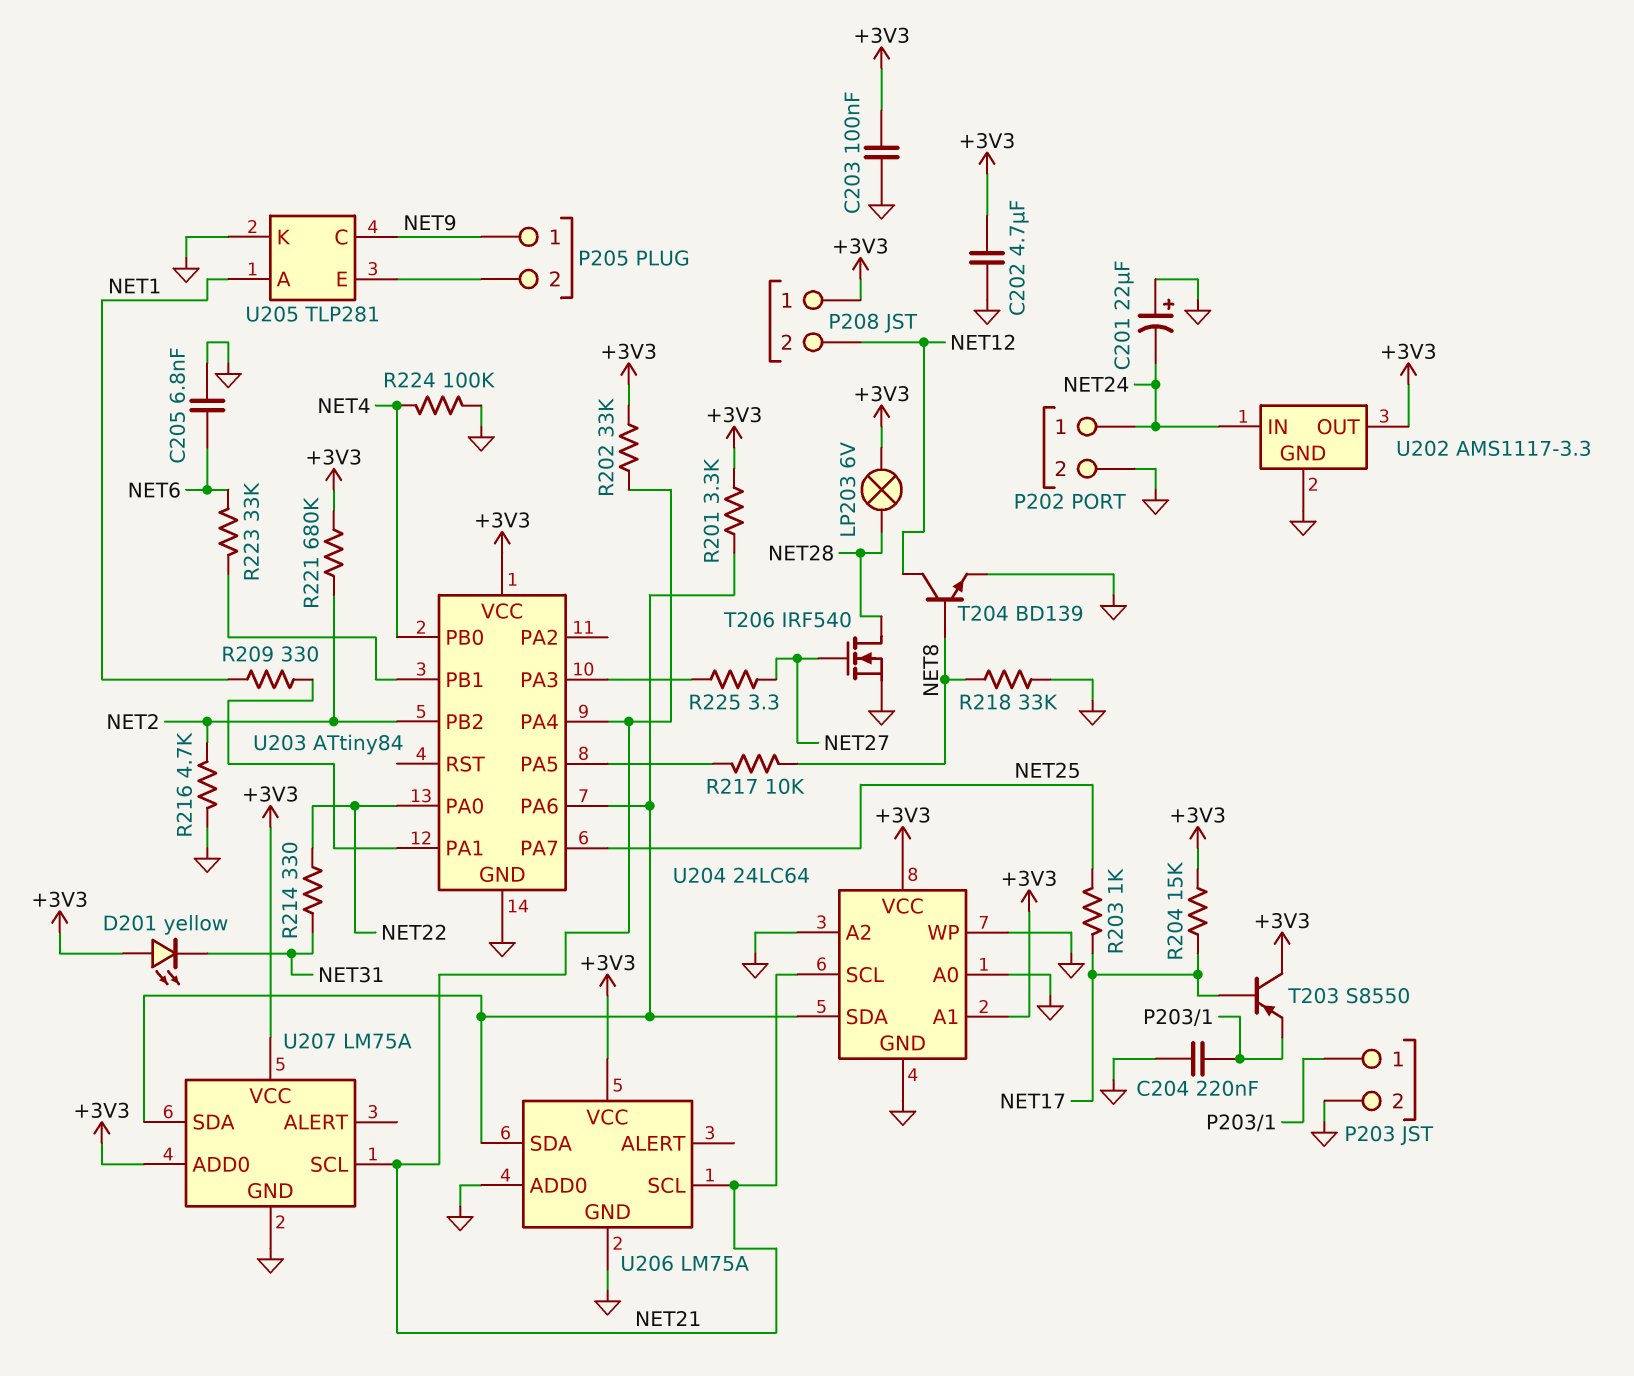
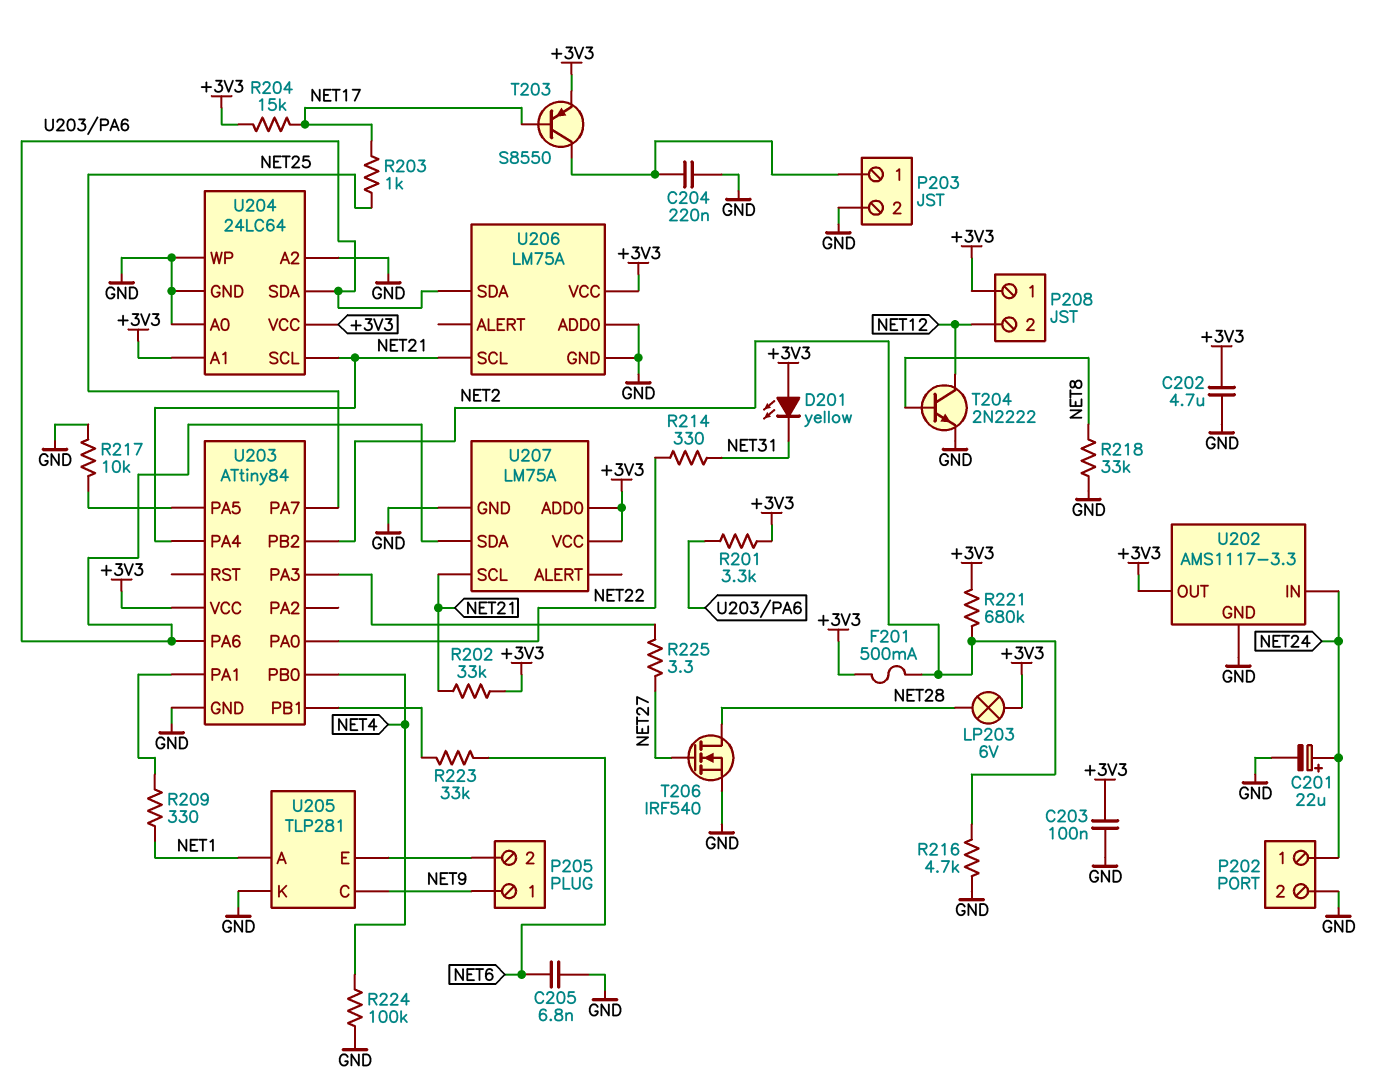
C201: 22uF (plus GND, minus NET24) -> 22uF (plus NET24, minus GND)
F201: none -> 500mA (+3V3, NET2)
R217: 10k (NET8, U203/PA5) -> 10k (GND, U203/PA5)
T203: PNP S8550 (B NET17, C +3V3, E P203/1) -> PNP S8550 (B NET17, C P203/1, E +3V3)
T204: NPN BD139 (B NET8, C NET12, E GND) -> NPN 2N2222 (B NET8, C NET12, E GND)

